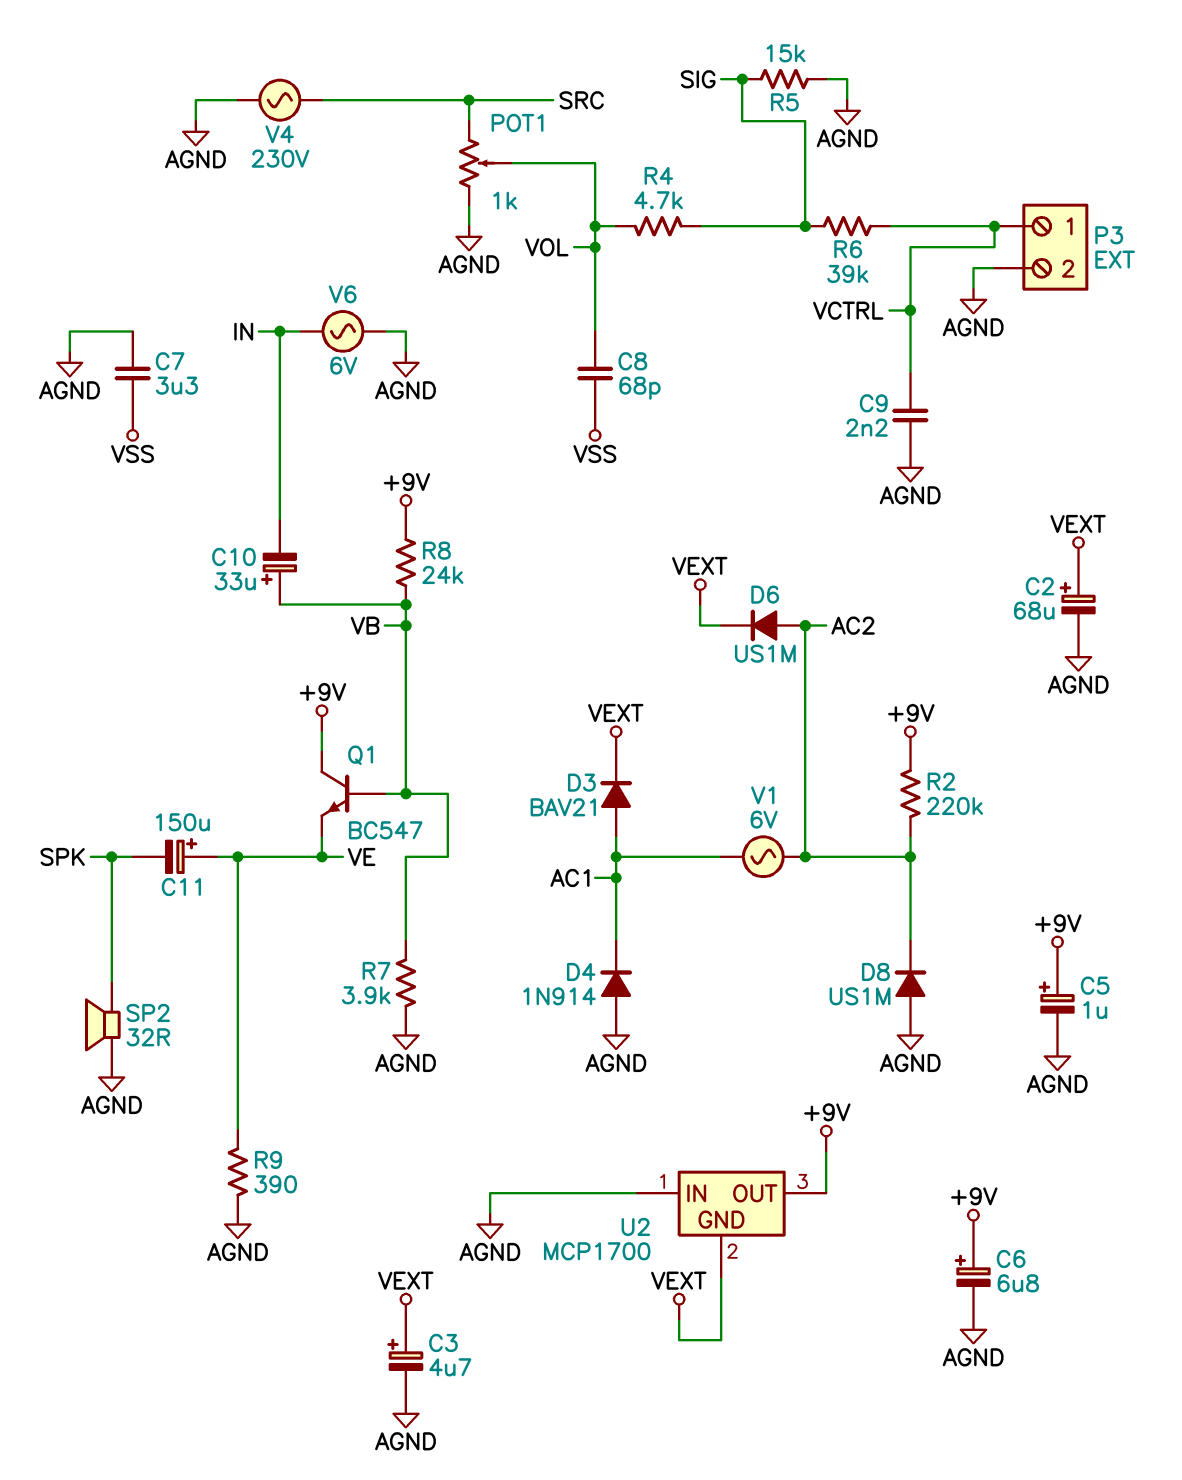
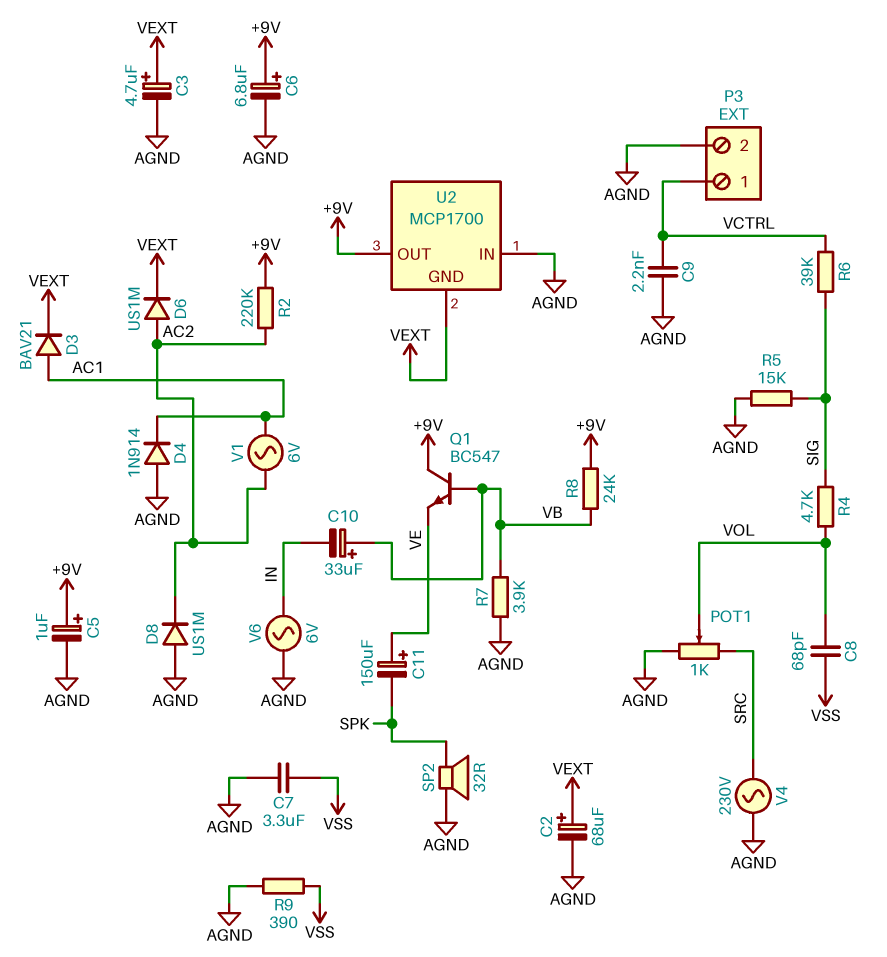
R9: 390 (AGND, VE) -> 390 (AGND, VSS)

